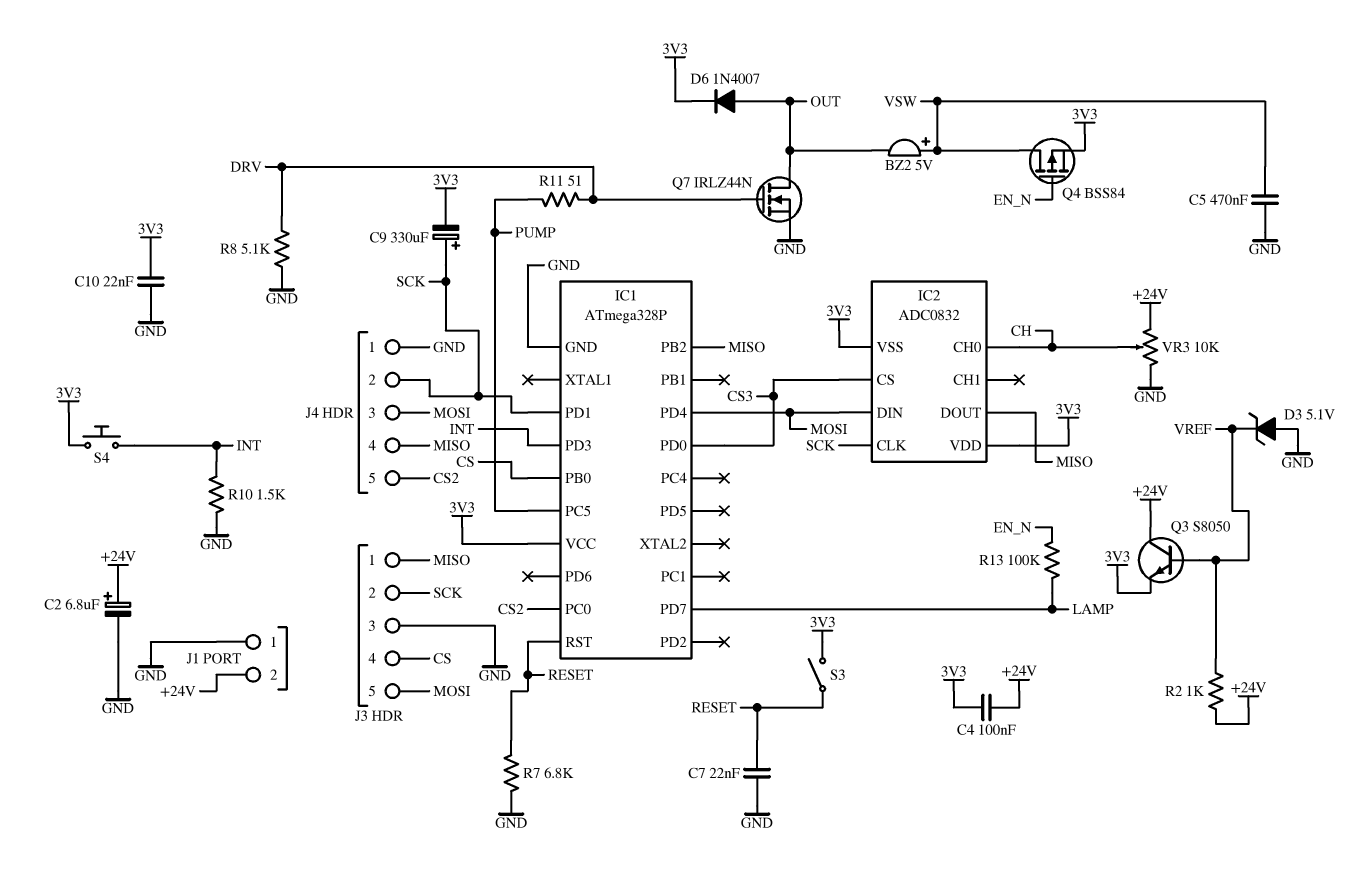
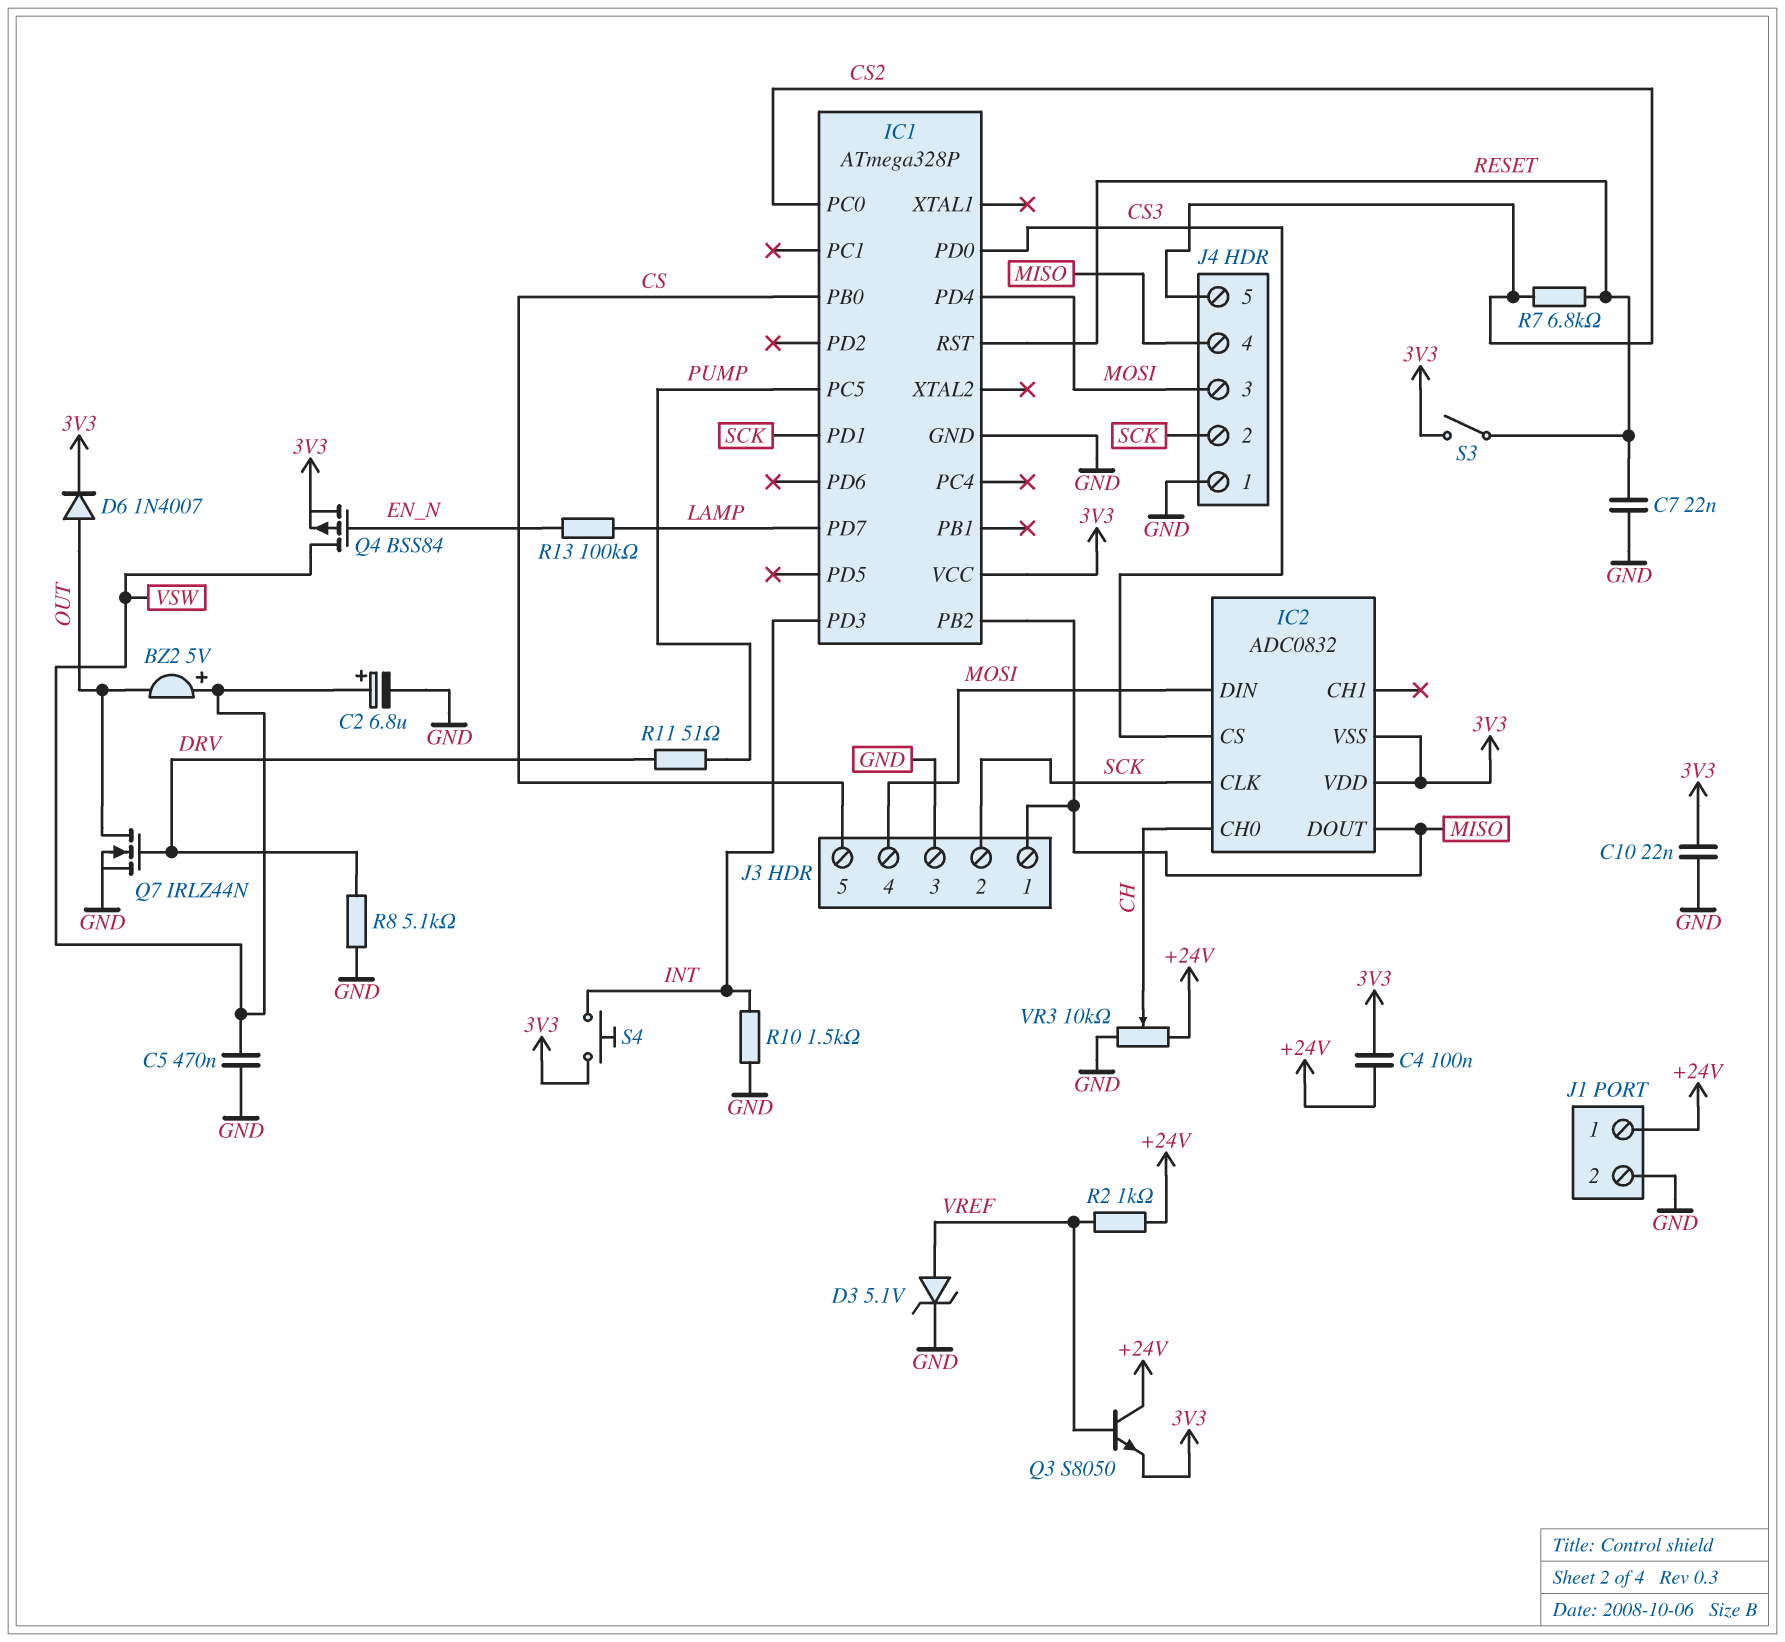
C2: 6.8uF (plus +24V, minus GND) -> 6.8uF (plus VSW, minus GND)
C9: 330uF (plus SCK, minus 3V3) -> none
D3: zener 5.1V (A GND, K VREF) -> zener 5.1V (A VREF, K GND)
J1 pin 1: GND -> +24V
J1 pin 2: +24V -> GND
J3 pin 4: CS -> MOSI
J3 pin 5: MOSI -> CS
R7: 6.8k (GND, RESET) -> 6.8k (CS2, RESET)

